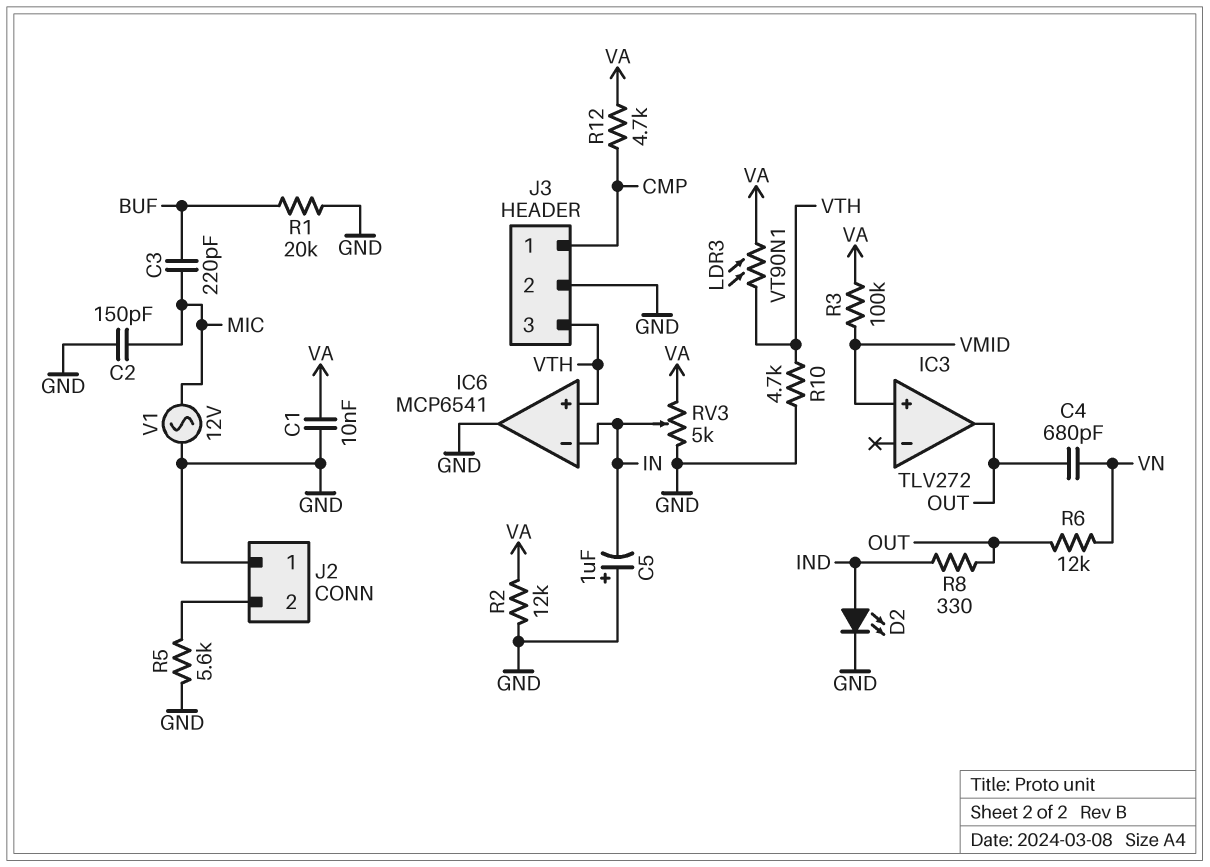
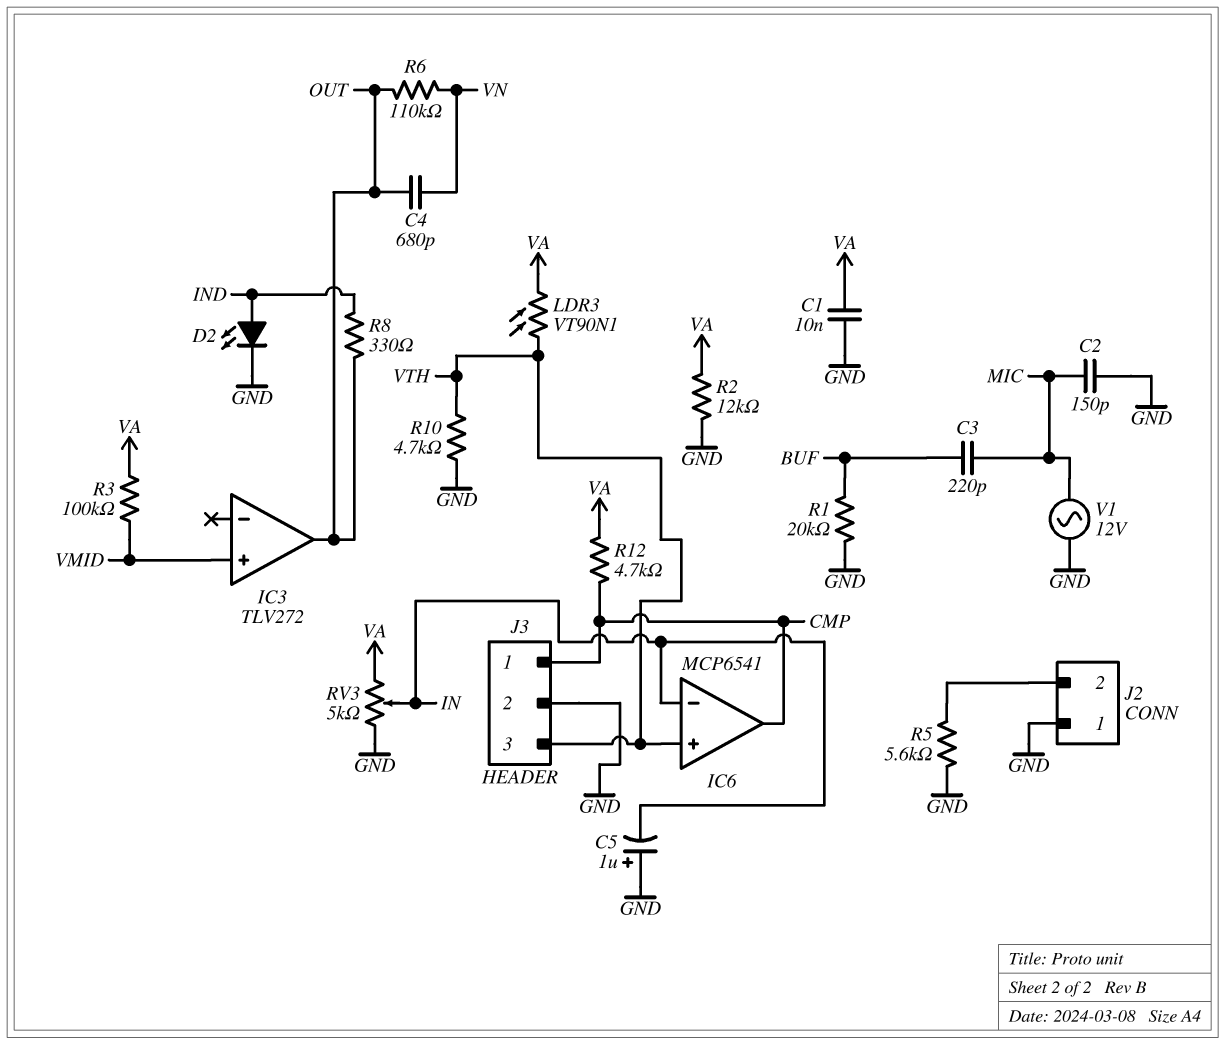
IC6 pin out: GND -> CMP
R6: 12k (OUT, VN) -> 110k (OUT, VN)

